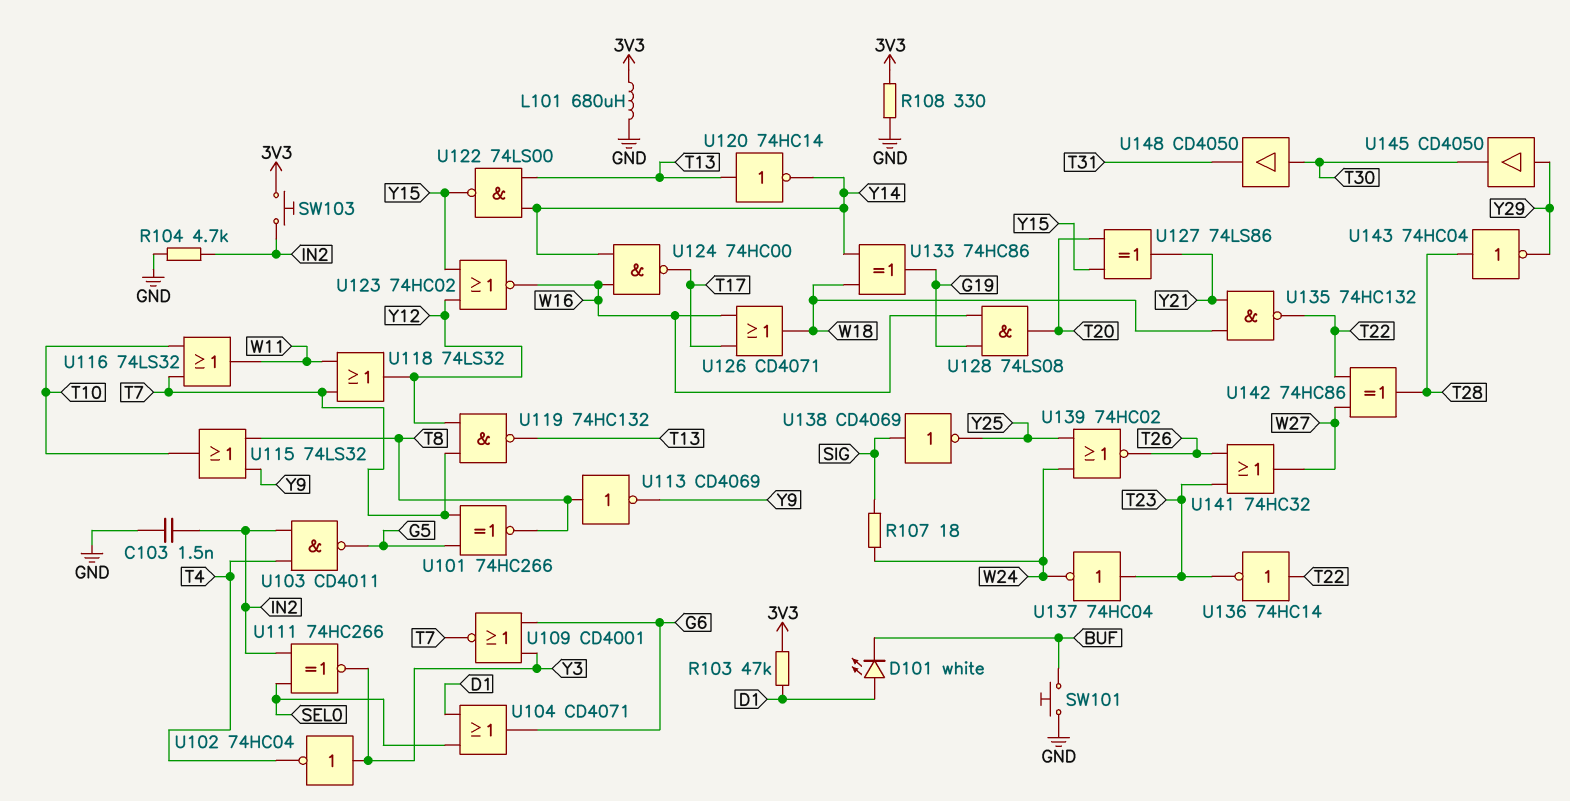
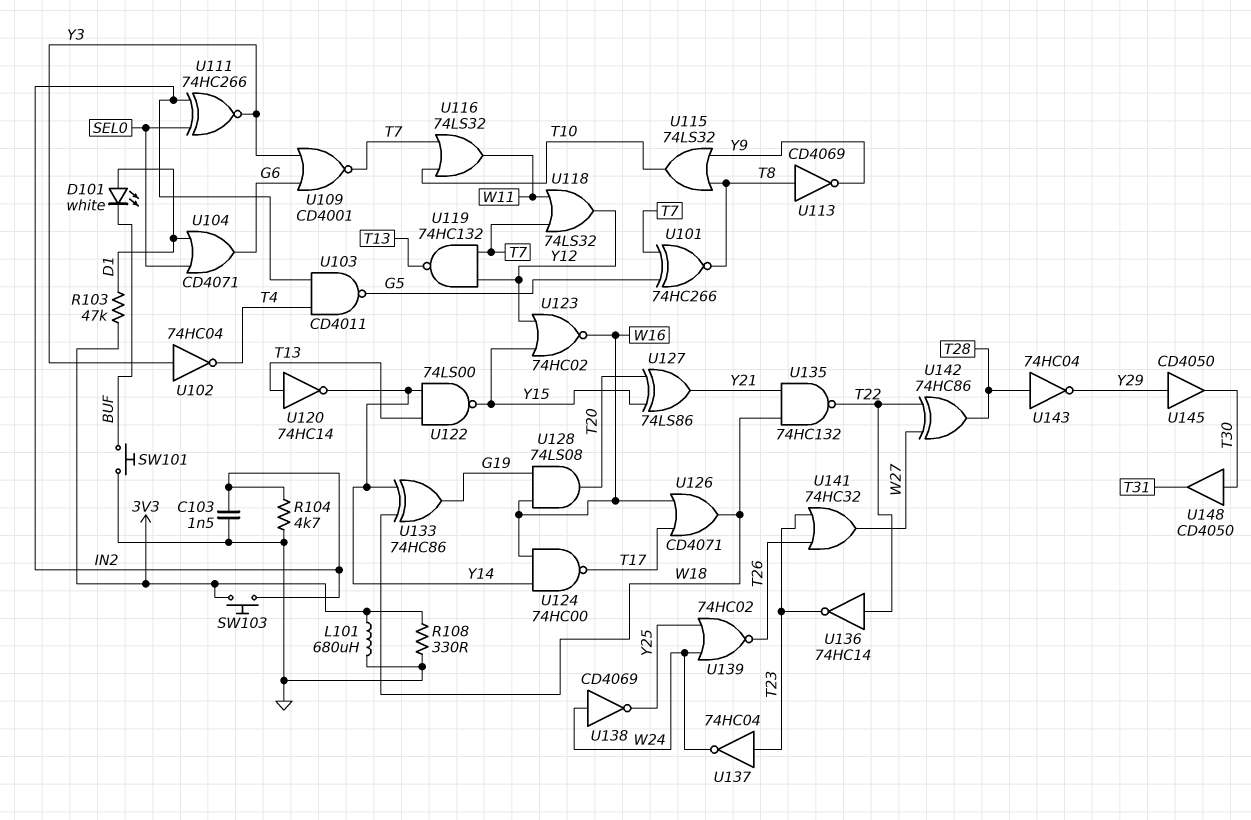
R107: 18 (SIG, W24) -> none
U138: NOT CD4069 (in SIG, out Y25) -> NOT CD4069 (in W24, out Y25)

